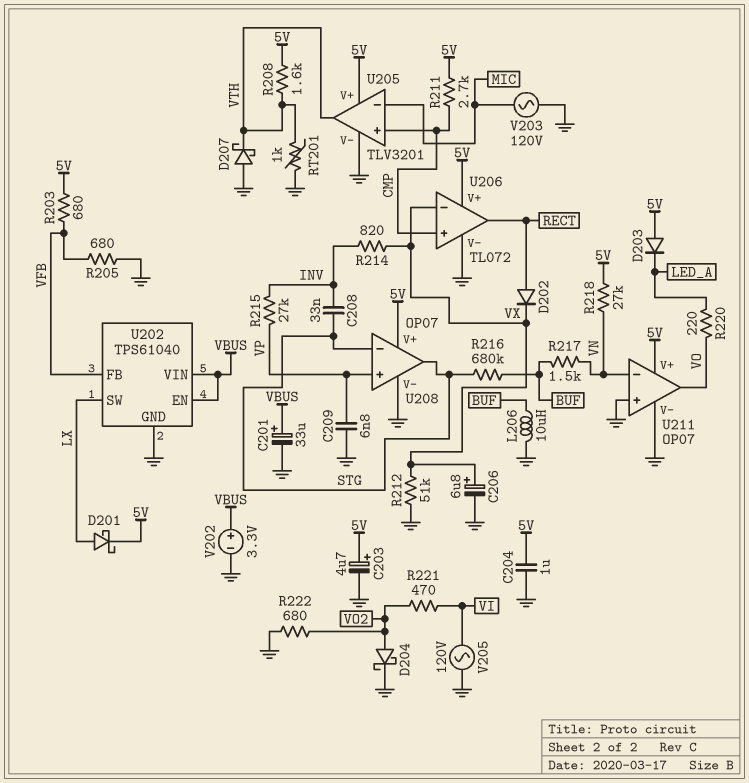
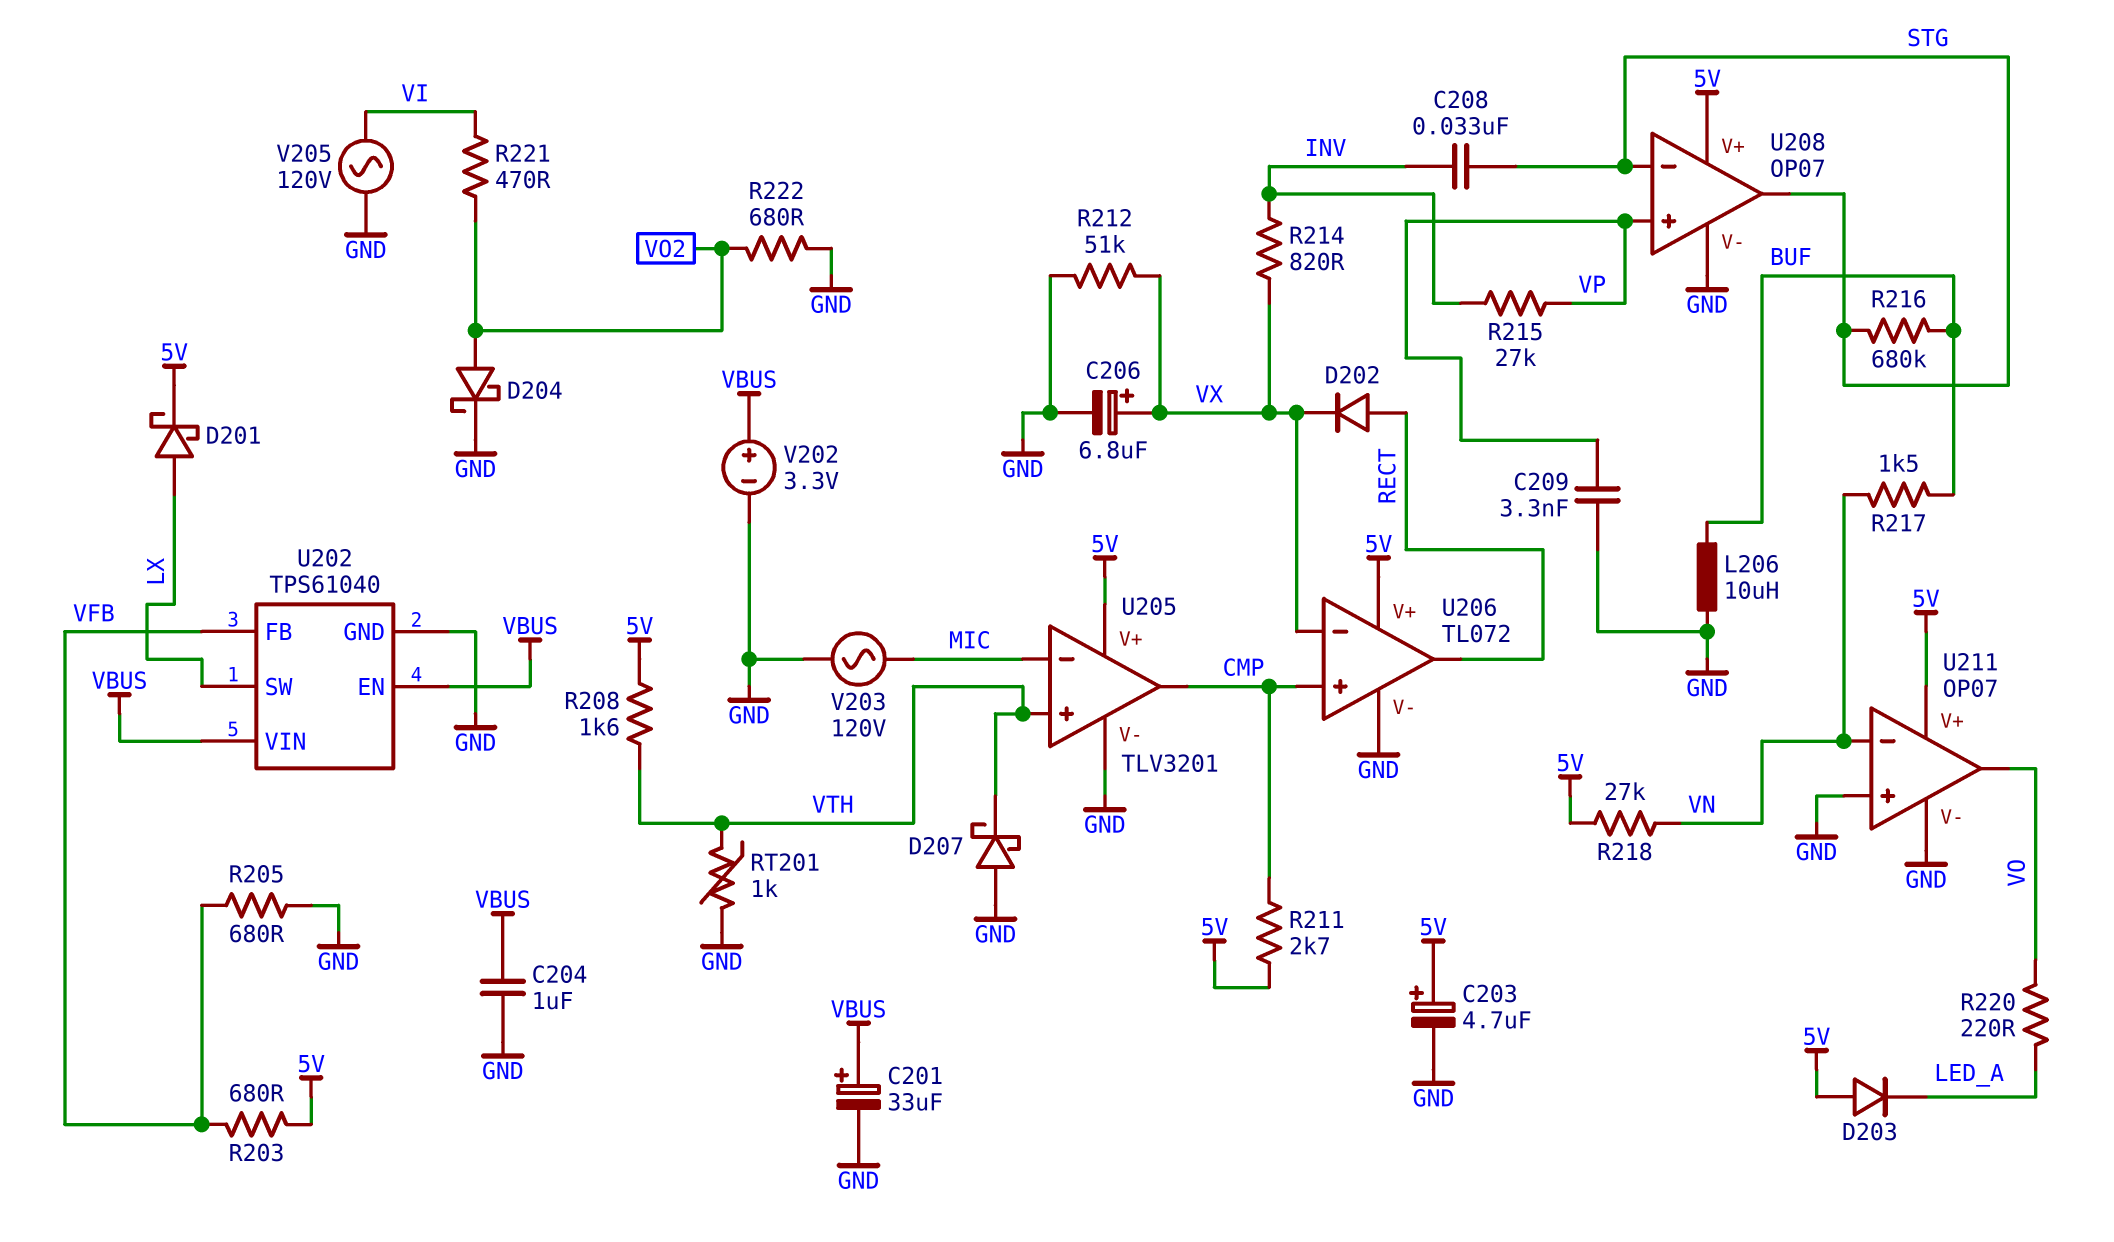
C204: 1uF (5V, GND) -> 1uF (GND, VBUS)
C209: 6.8nF (GND, VP) -> 3.3nF (GND, VP)
U205 pin in+: CMP -> VTH
U205 pin out: VTH -> CMP

